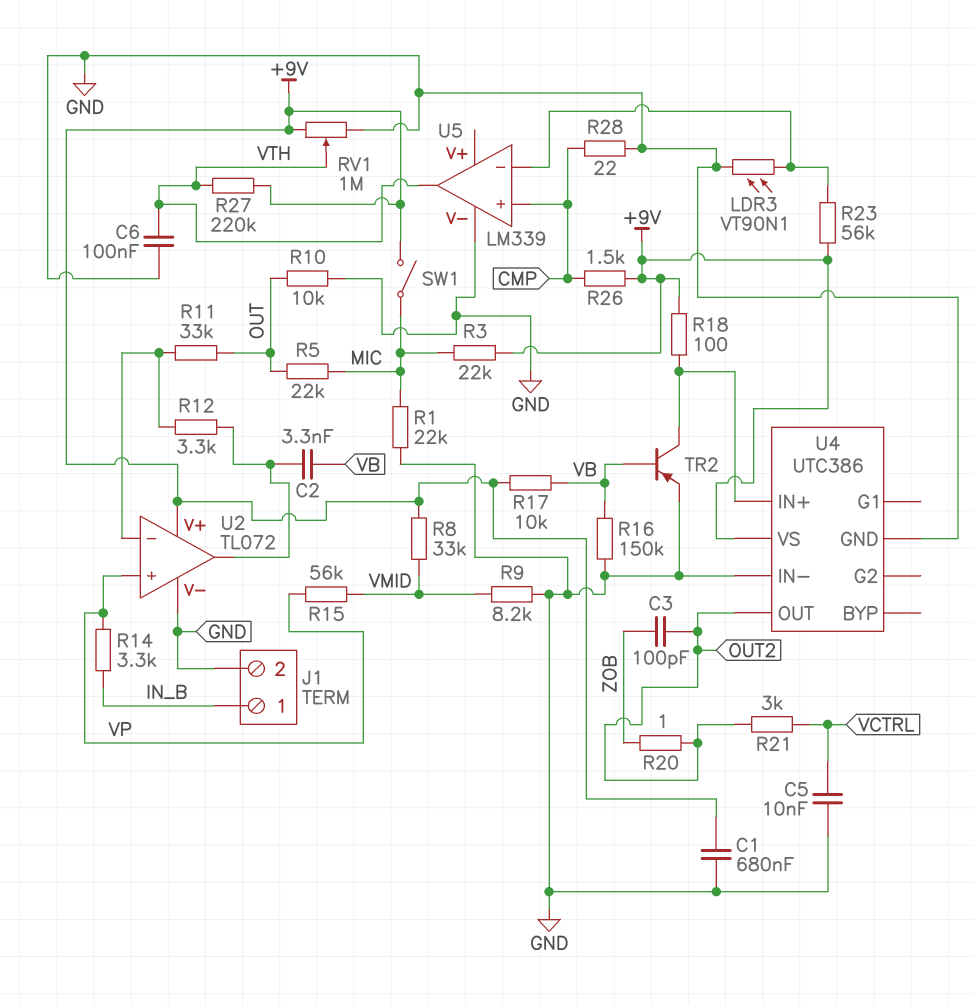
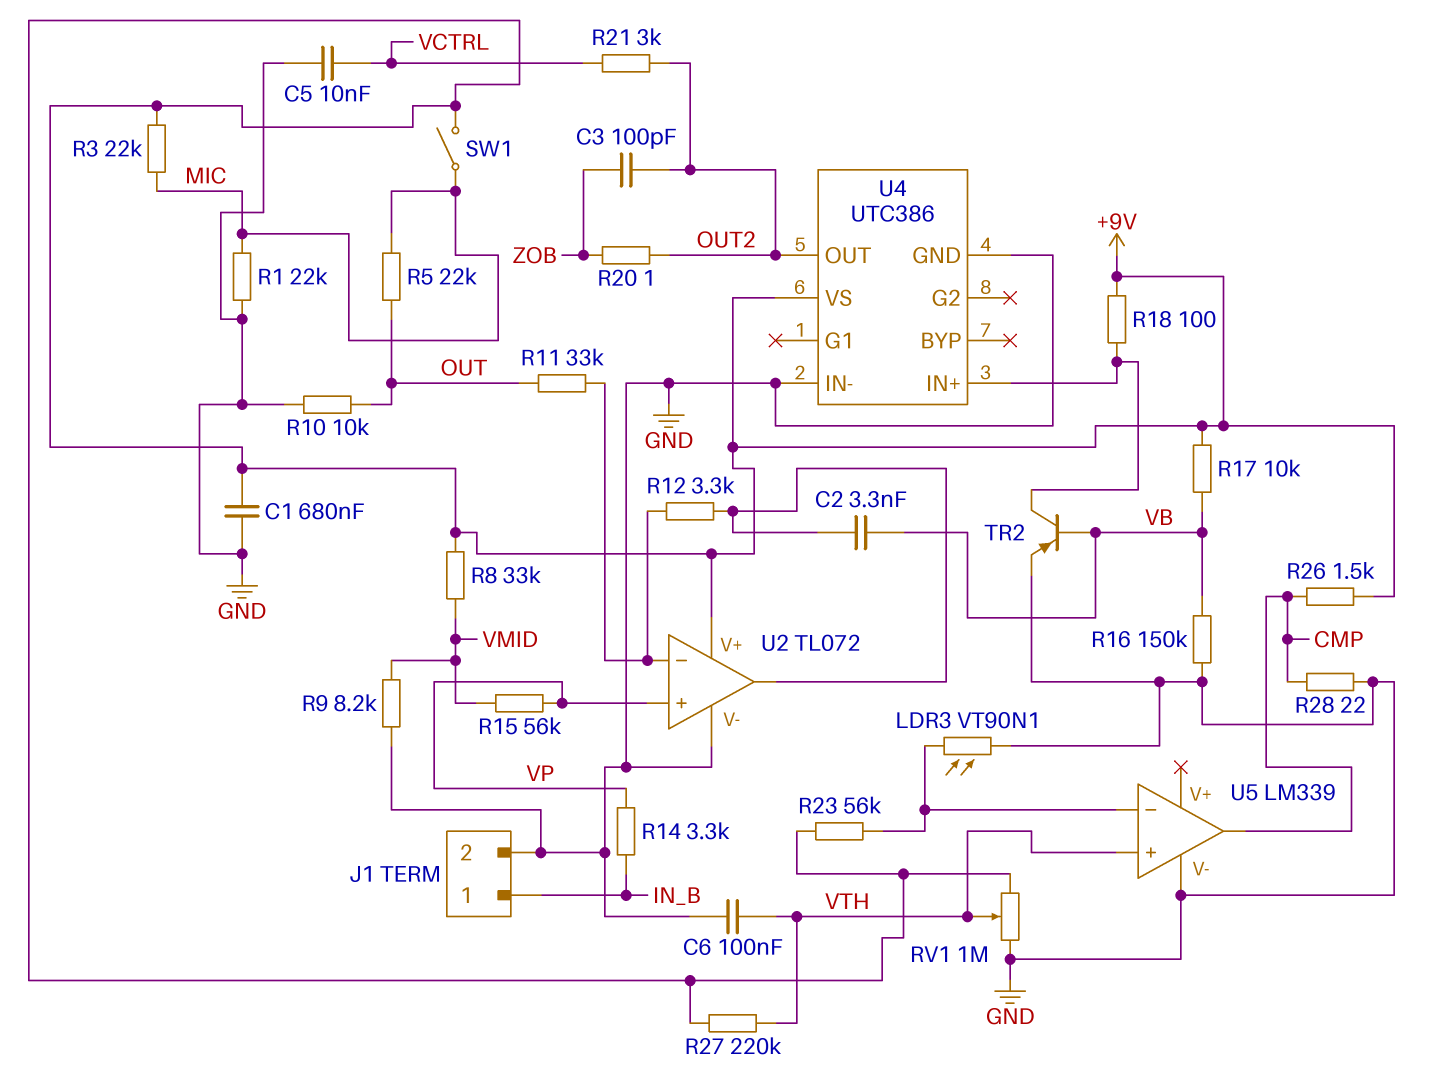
U5 pin in+: CMP -> VTH
U5 pin out: VTH -> CMP

